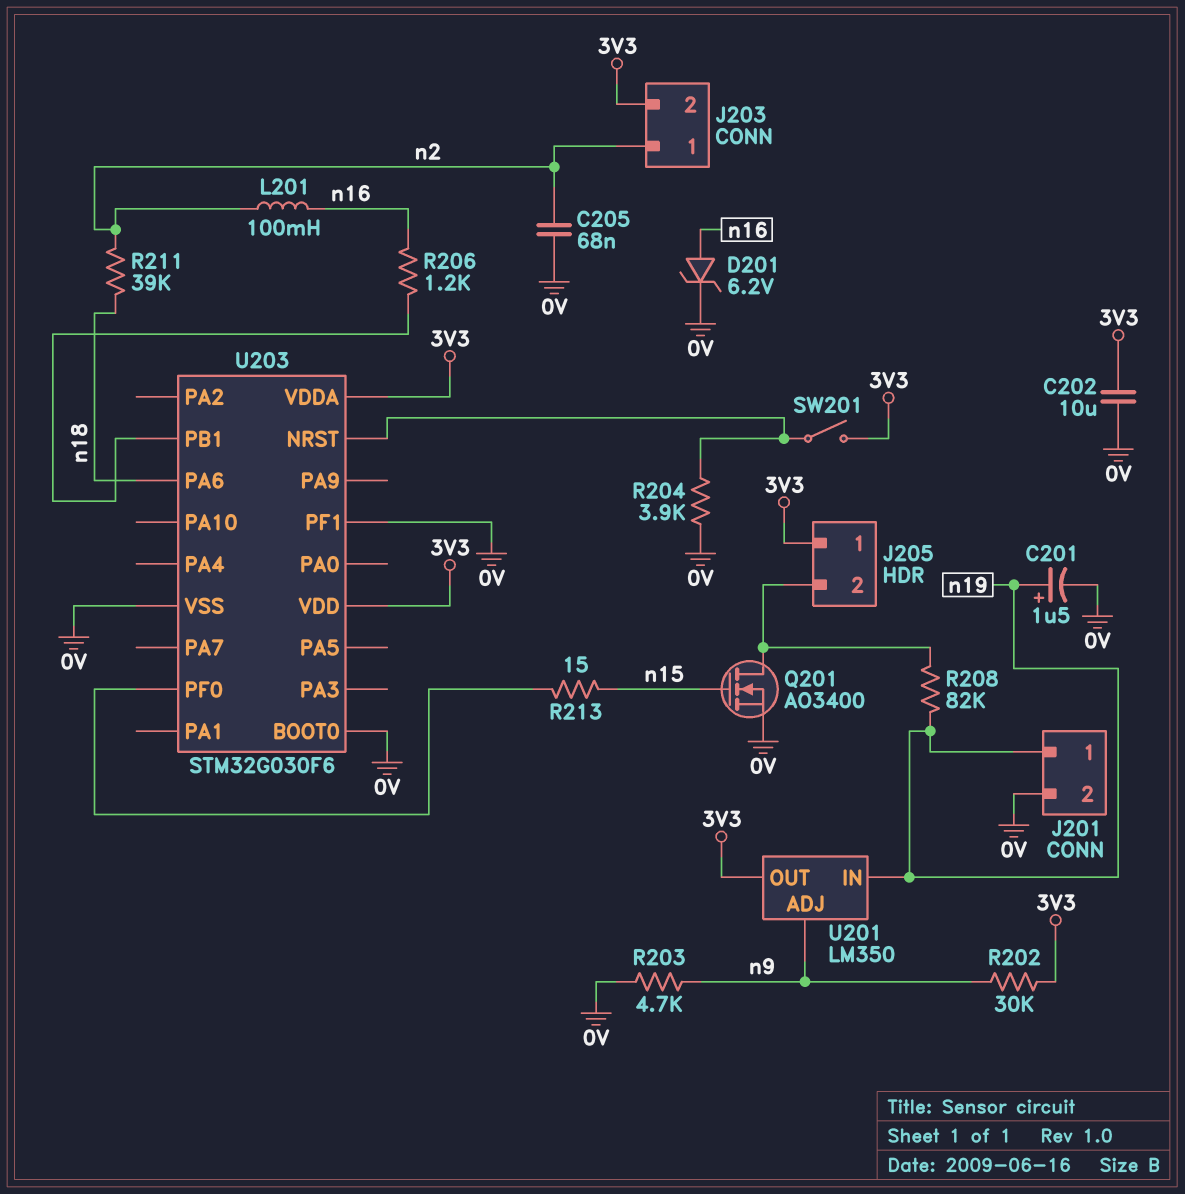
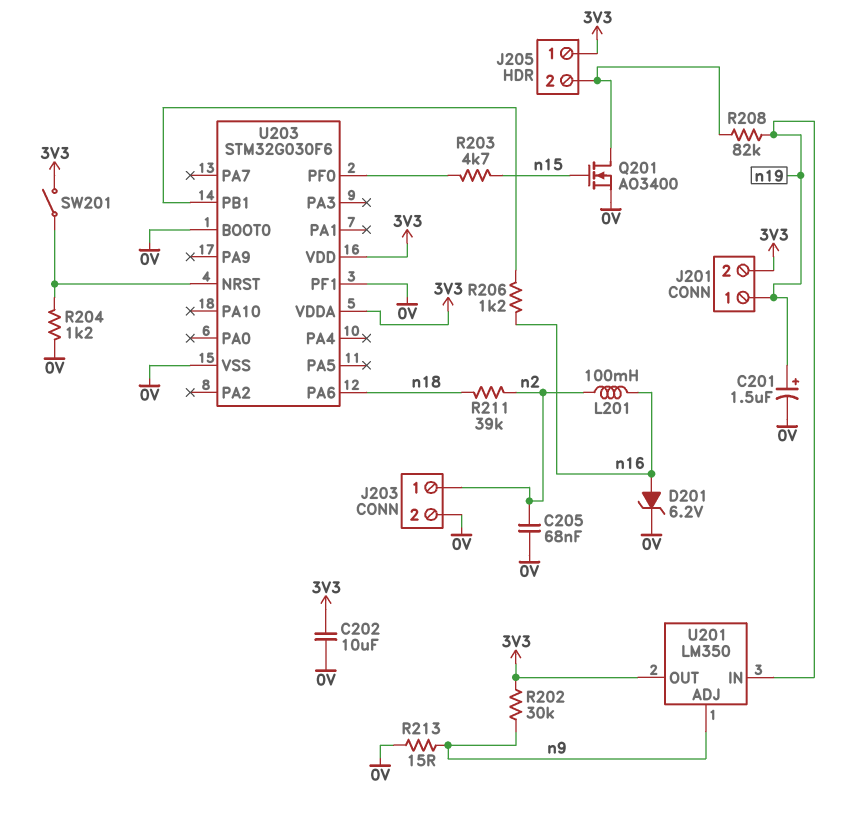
J201 pin 2: 0V -> 3V3
J203 pin 2: 3V3 -> 0V
R203: 4.7k (0V, n9) -> 4.7k (U203/PF0, n15)
R204: 3.9k (0V, U203/NRST) -> 1.2k (0V, U203/NRST)
R213: 15 (U203/PF0, n15) -> 15 (0V, n9)

